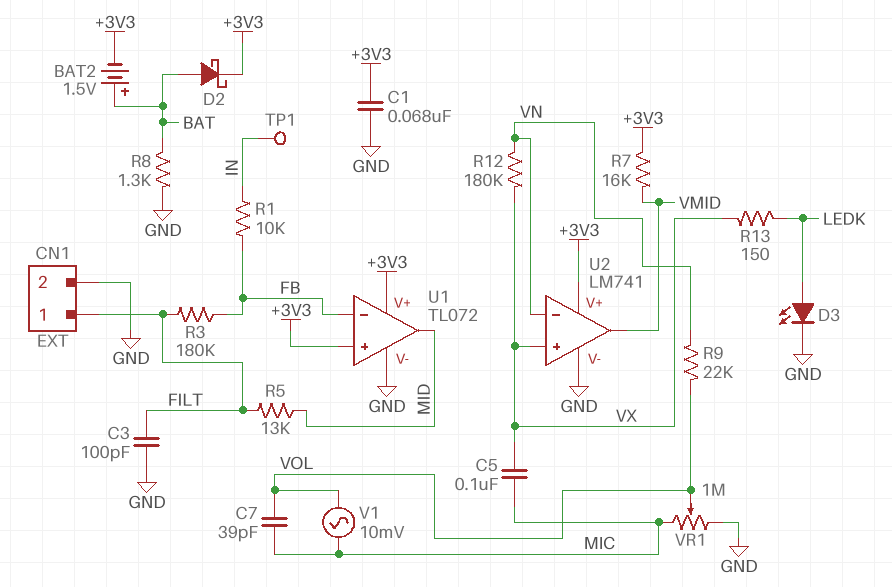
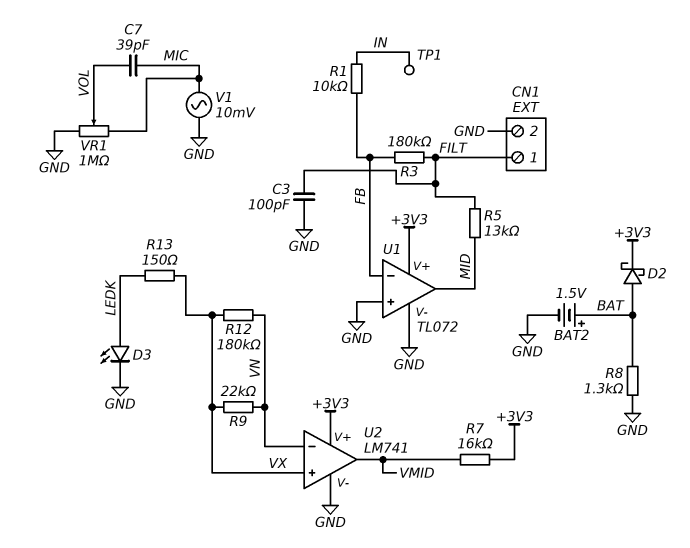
BAT2: 1.5V (plus BAT, minus +3V3) -> 1.5V (plus BAT, minus GND)
C1: 68nF (+3V3, GND) -> none
C5: 100nF (MIC, VX) -> none
R9: 22k (VN, VOL) -> 22k (VN, VX)
U1 pin in+: +3V3 -> GND
V1: AC 10mV (MIC, VOL) -> AC 10mV (GND, MIC)

